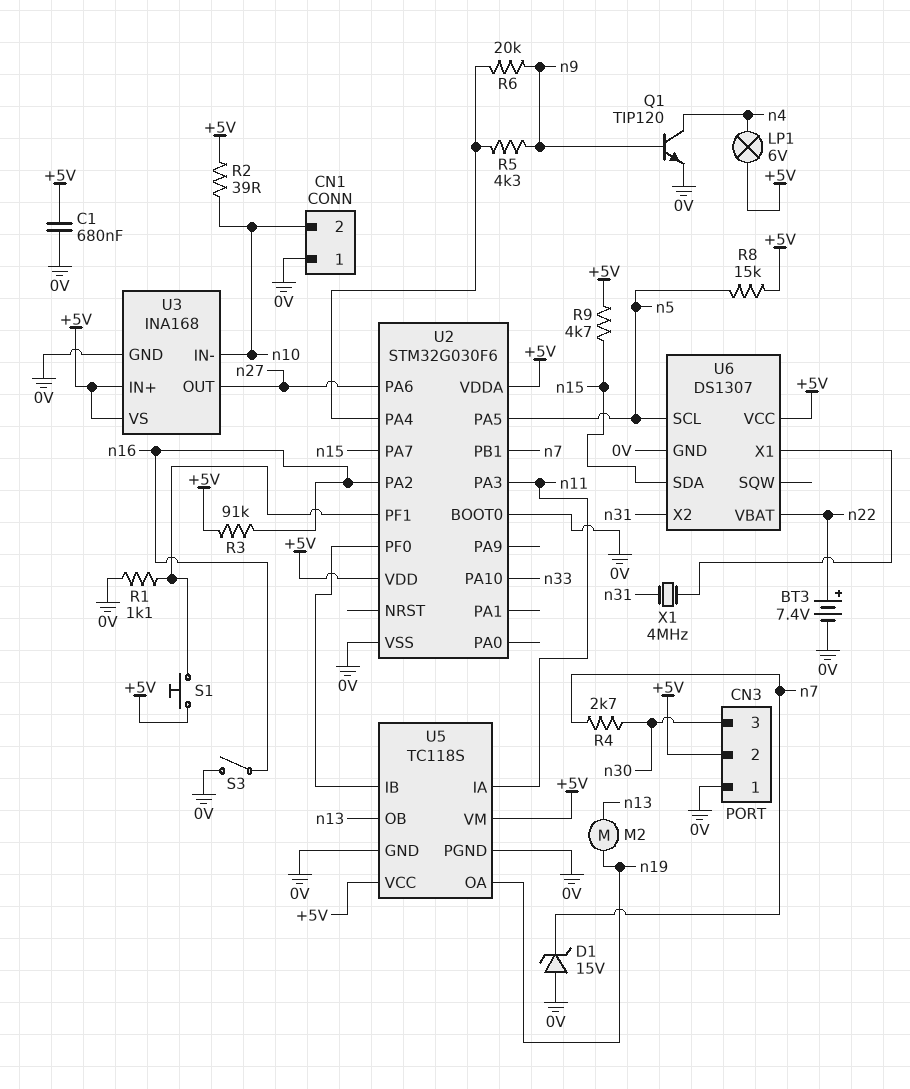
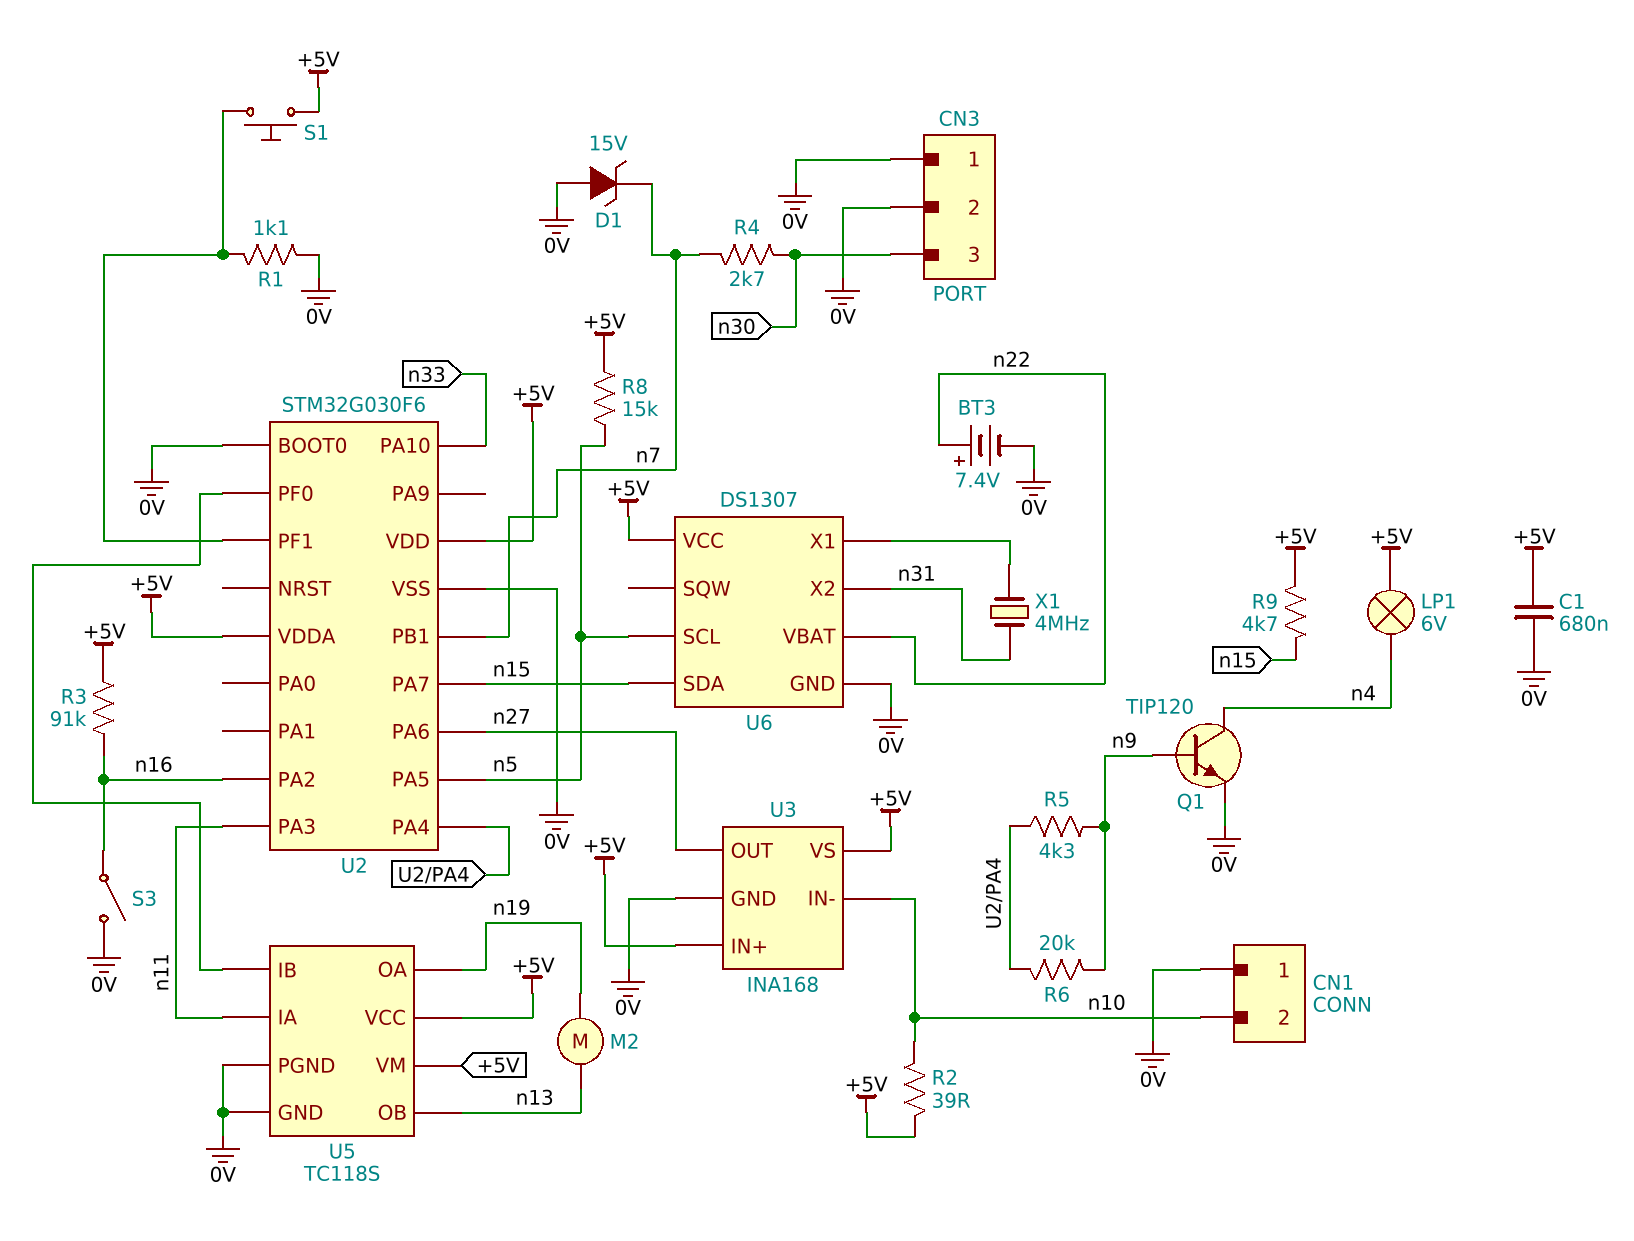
CN3 pin 2: +5V -> 0V

